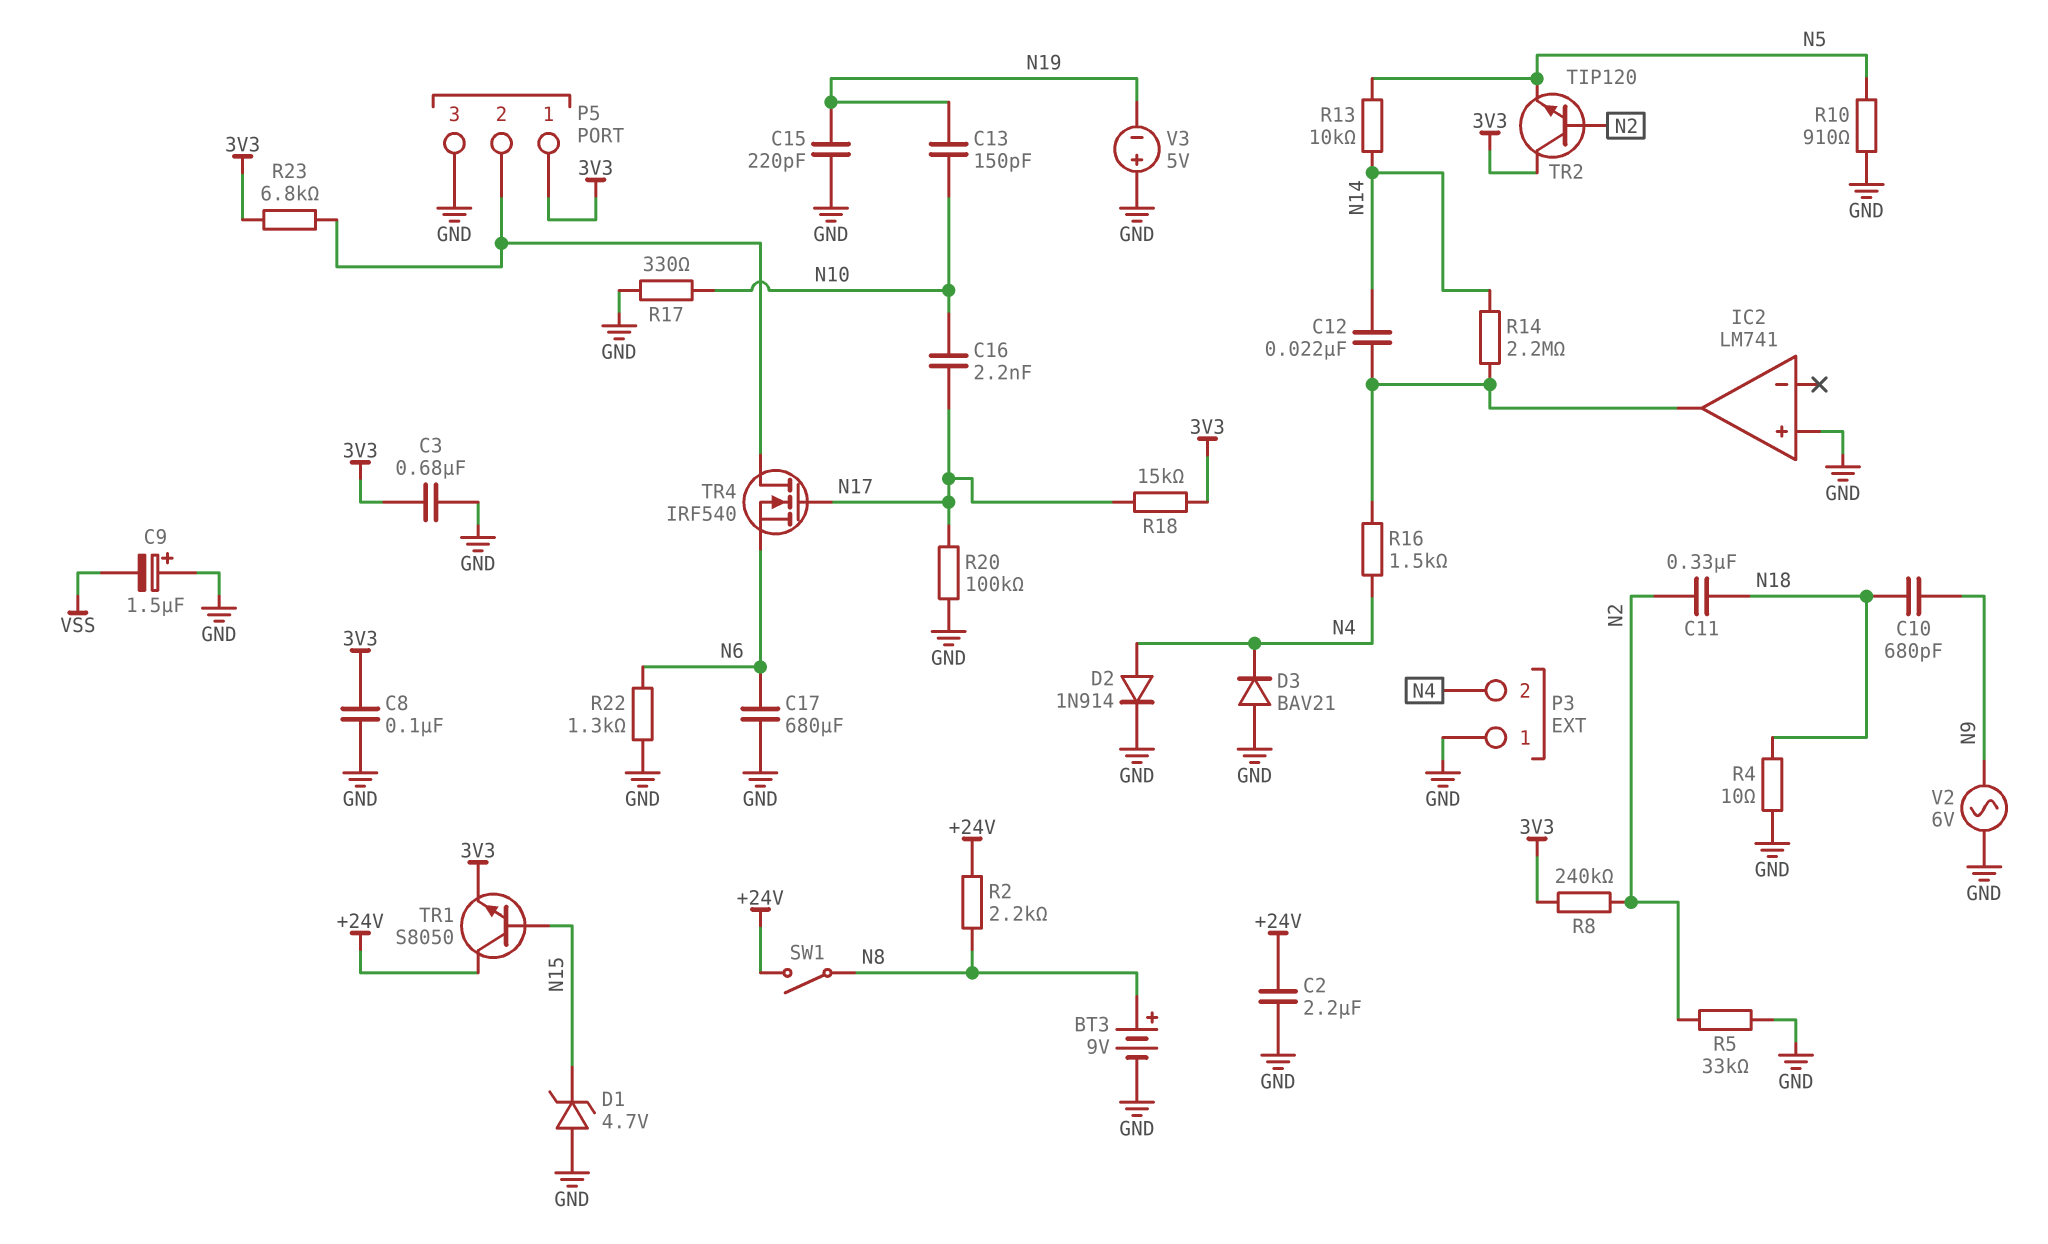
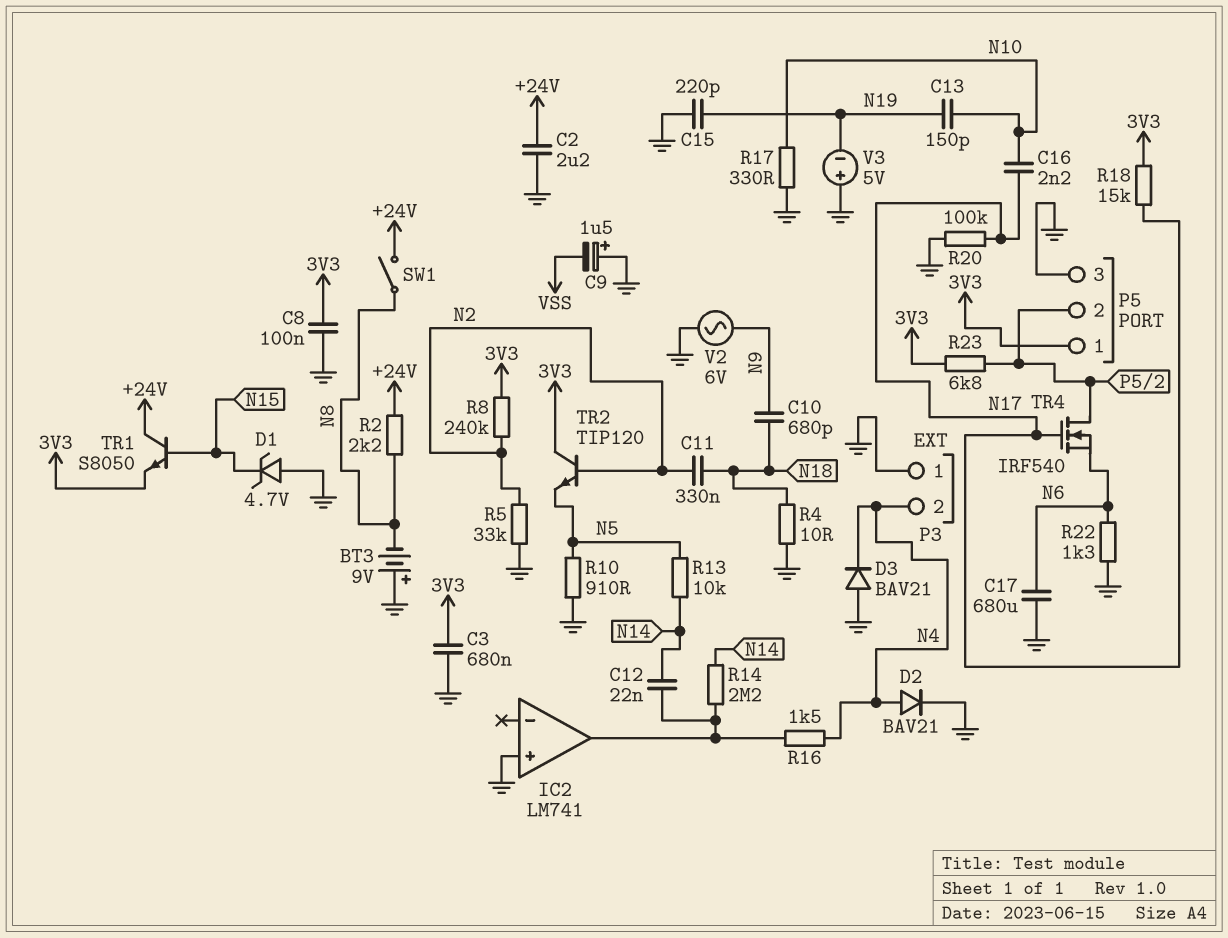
BT3: 9V (plus N8, minus GND) -> 9V (plus GND, minus N8)
D2: diode 1N914 (A N4, K GND) -> diode BAV21 (A N4, K GND)

